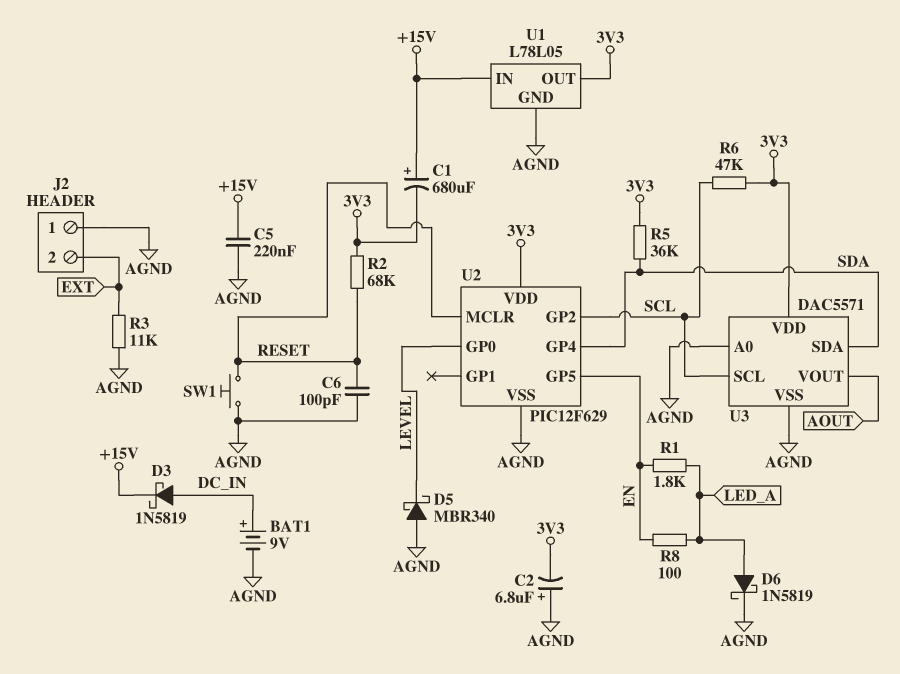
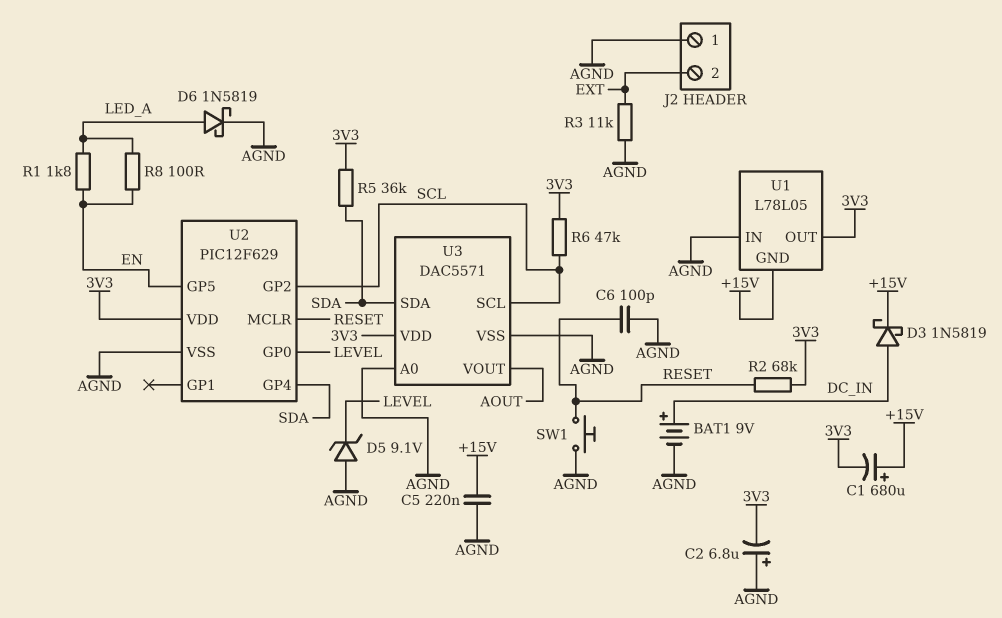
D5: schottky MBR340 (A AGND, K LEVEL) -> zener 9.1V (A AGND, K LEVEL)
U1 pin GND: AGND -> +15V
U1 pin IN: +15V -> AGND

